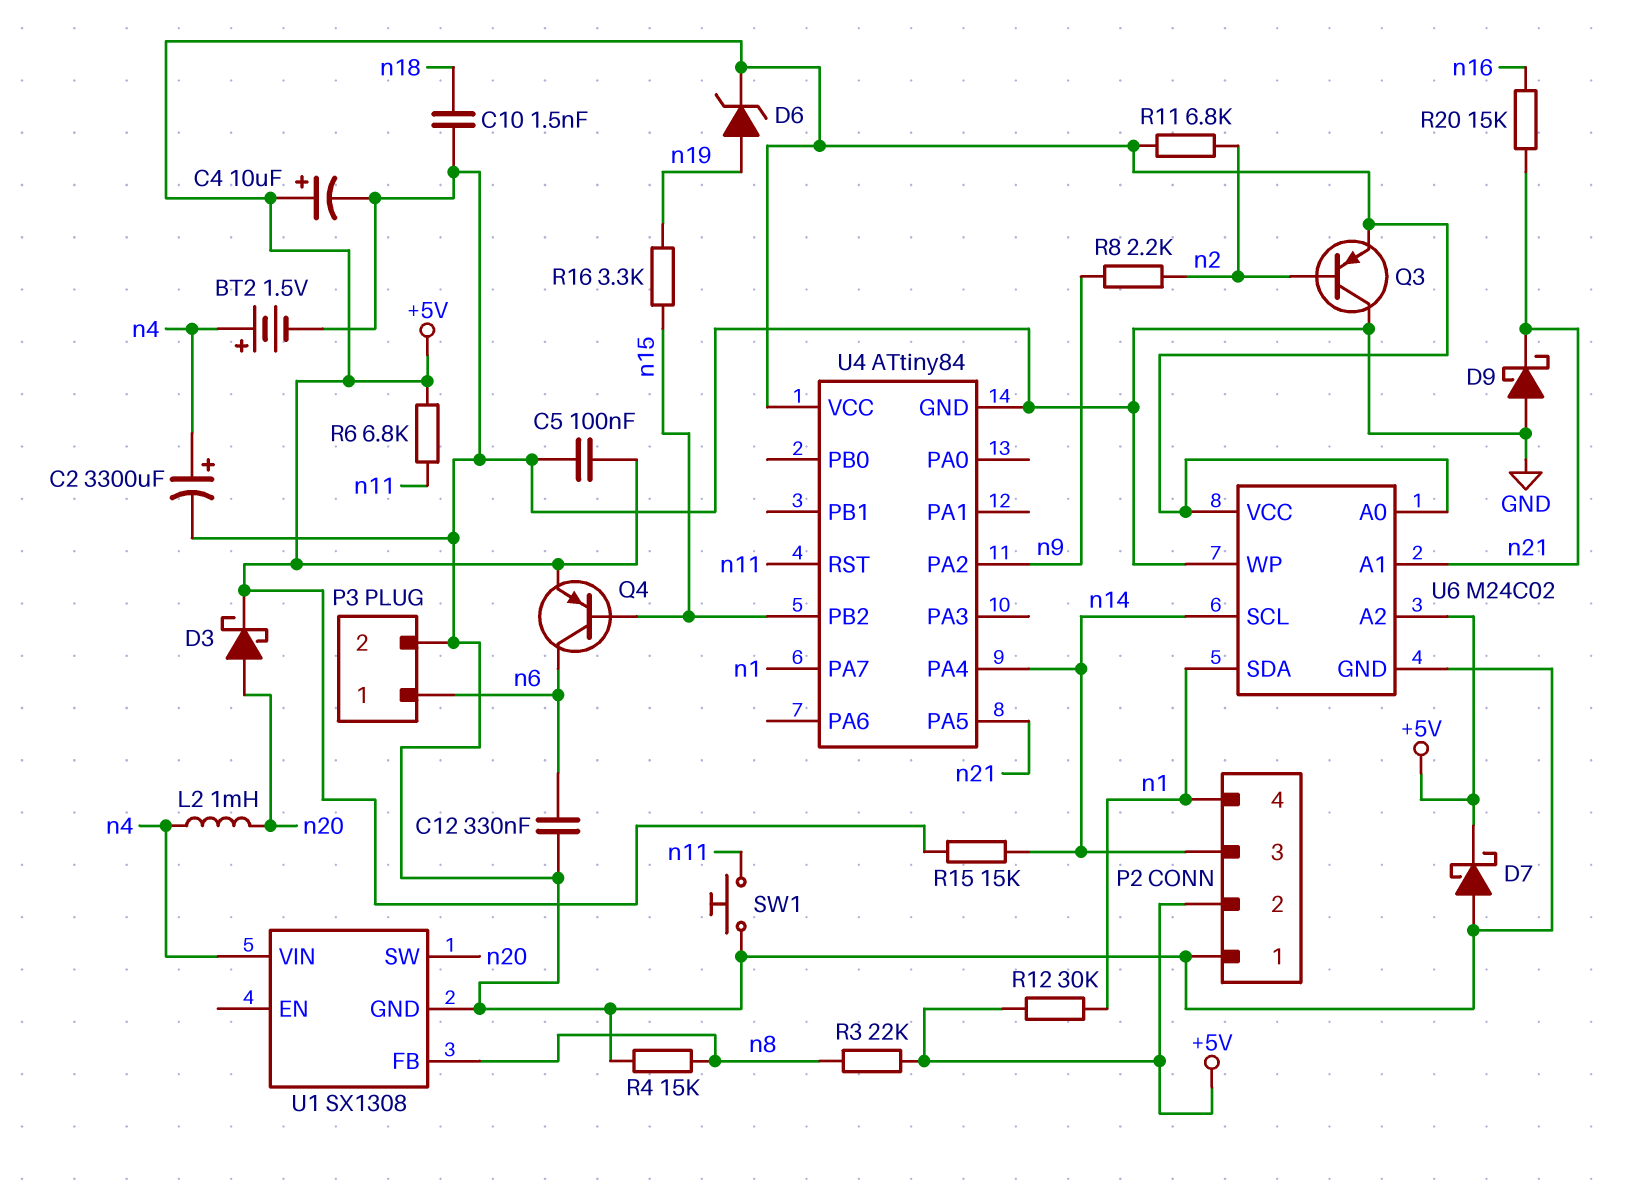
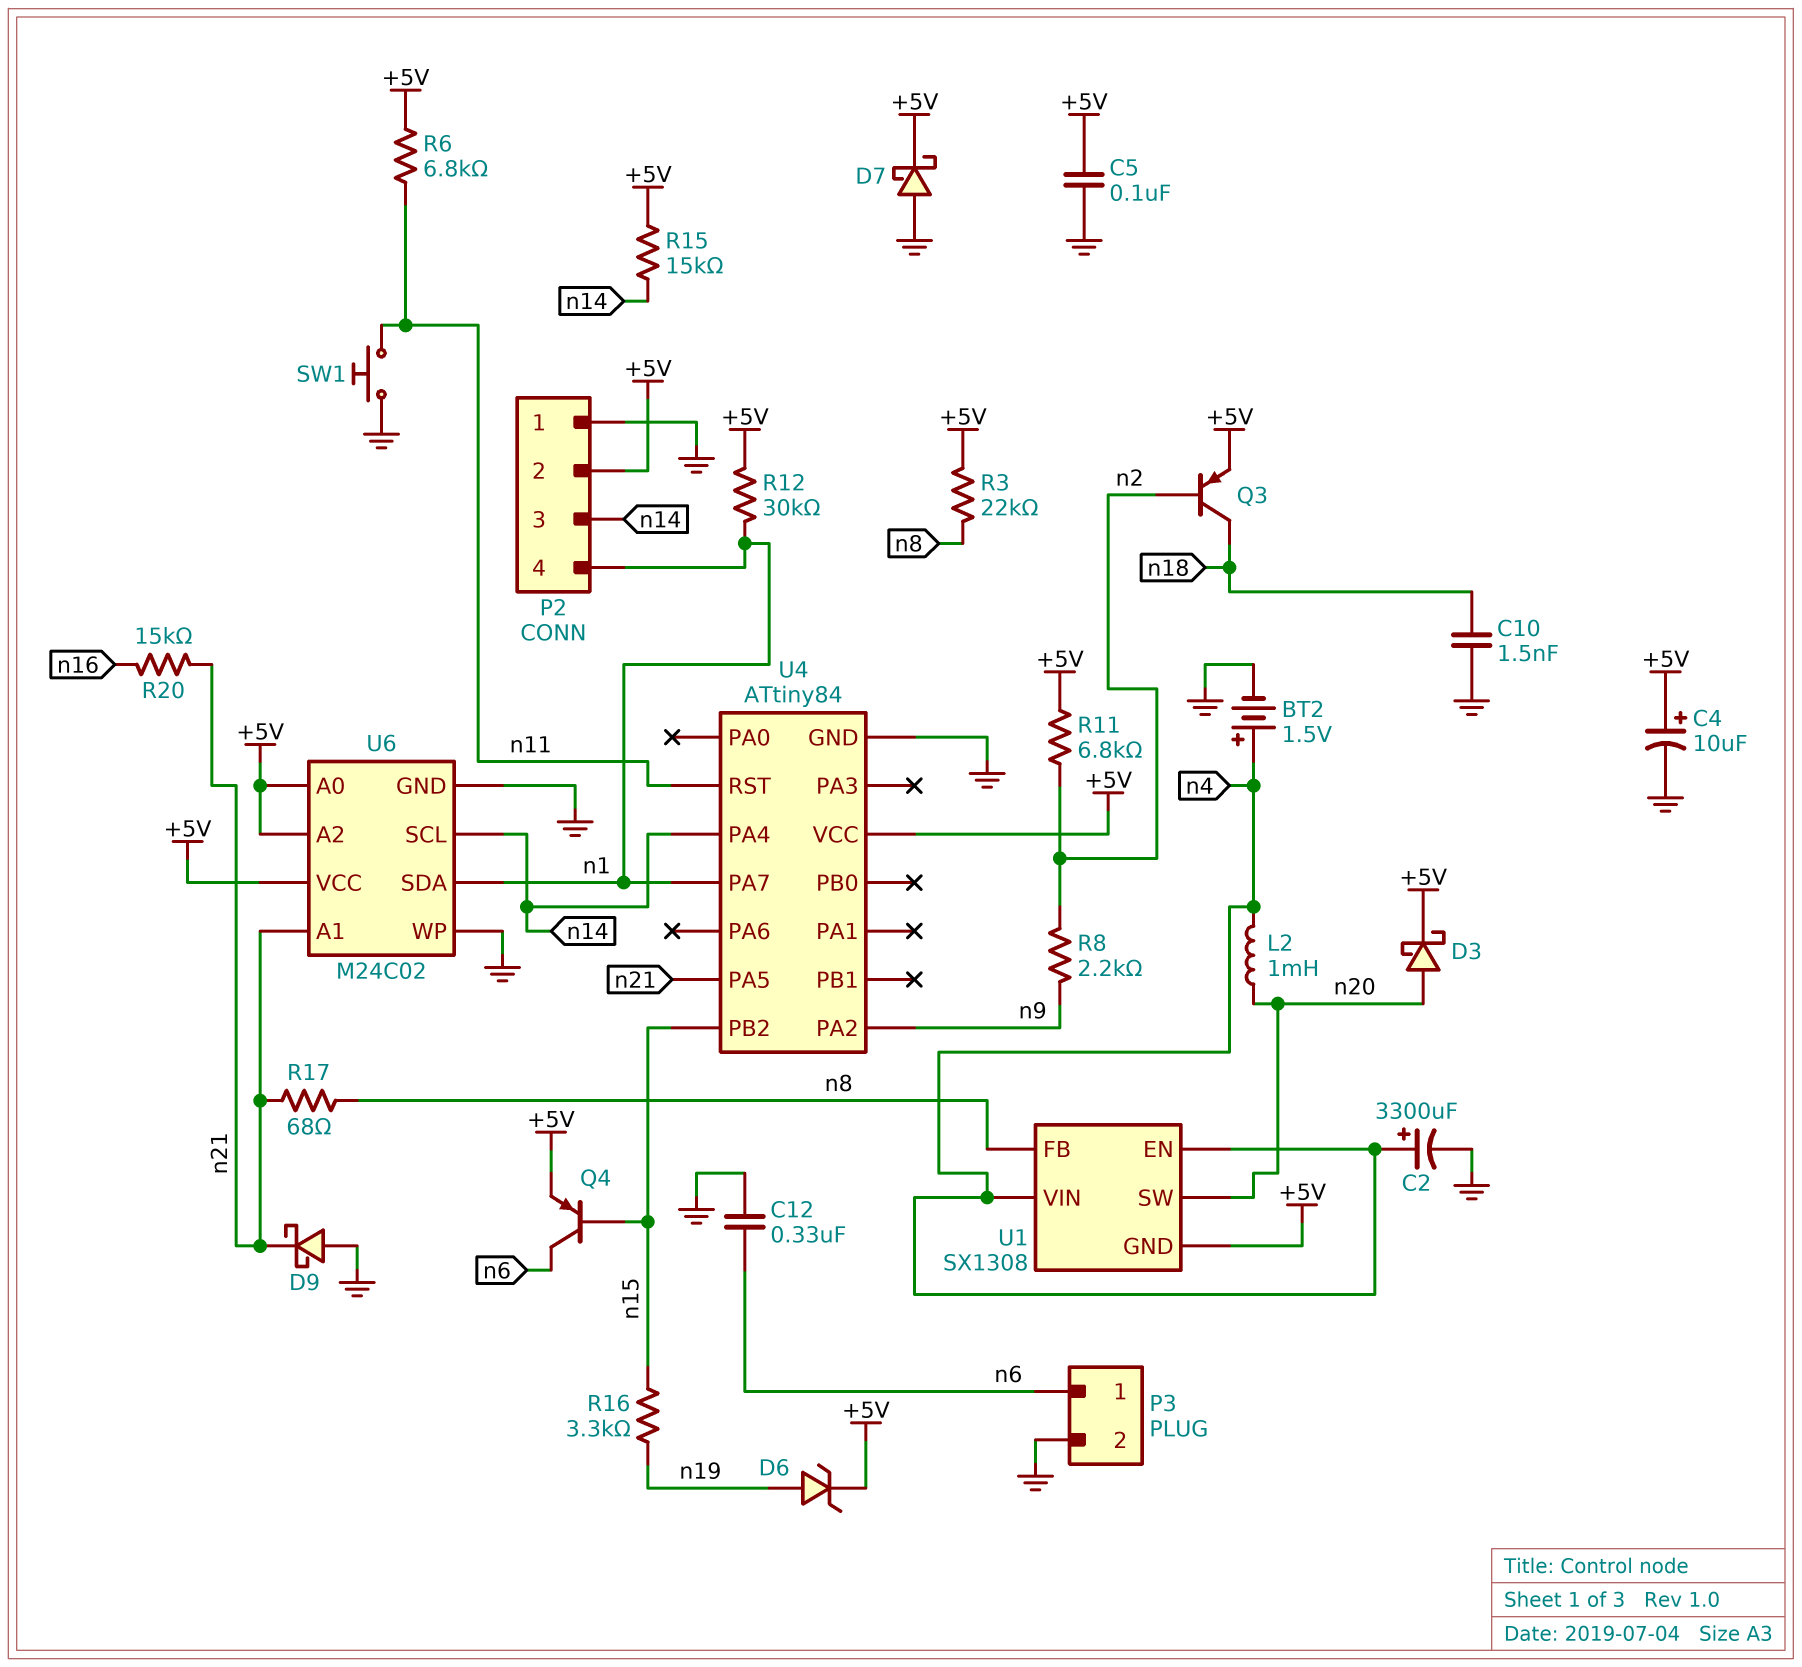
Q3: PNP (B n2, C GND, E +5V) -> PNP (B n2, C n18, E +5V)
R4: 15k (GND, n8) -> none
R17: none -> 68 (n8, n21)
U1 pin EN: none -> n4
U1 pin GND: GND -> +5V

